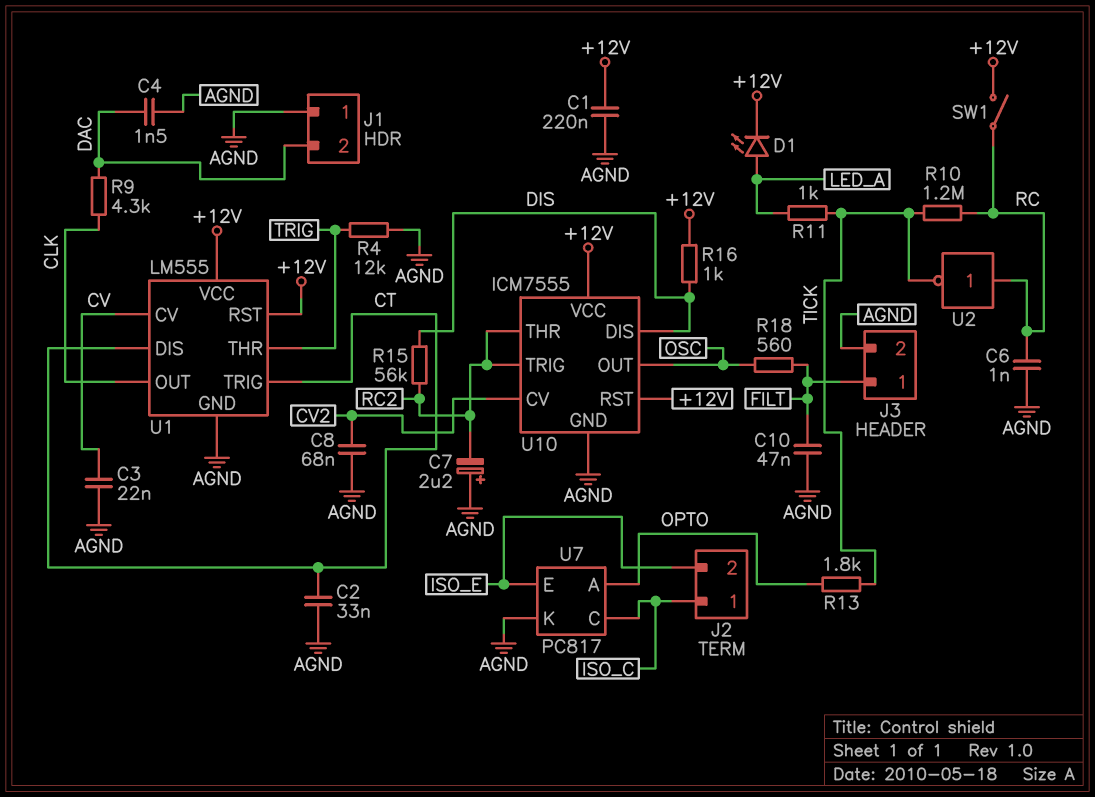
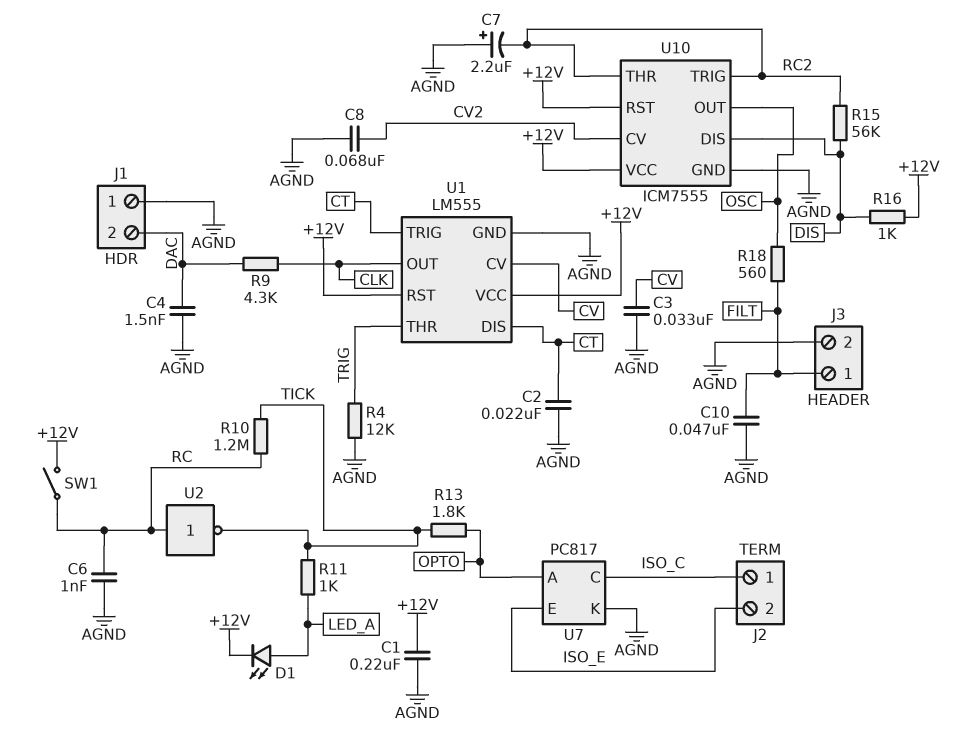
C2: 33nF (AGND, CT) -> 22nF (AGND, CT)
C3: 22nF (AGND, CV) -> 33nF (AGND, CV)

